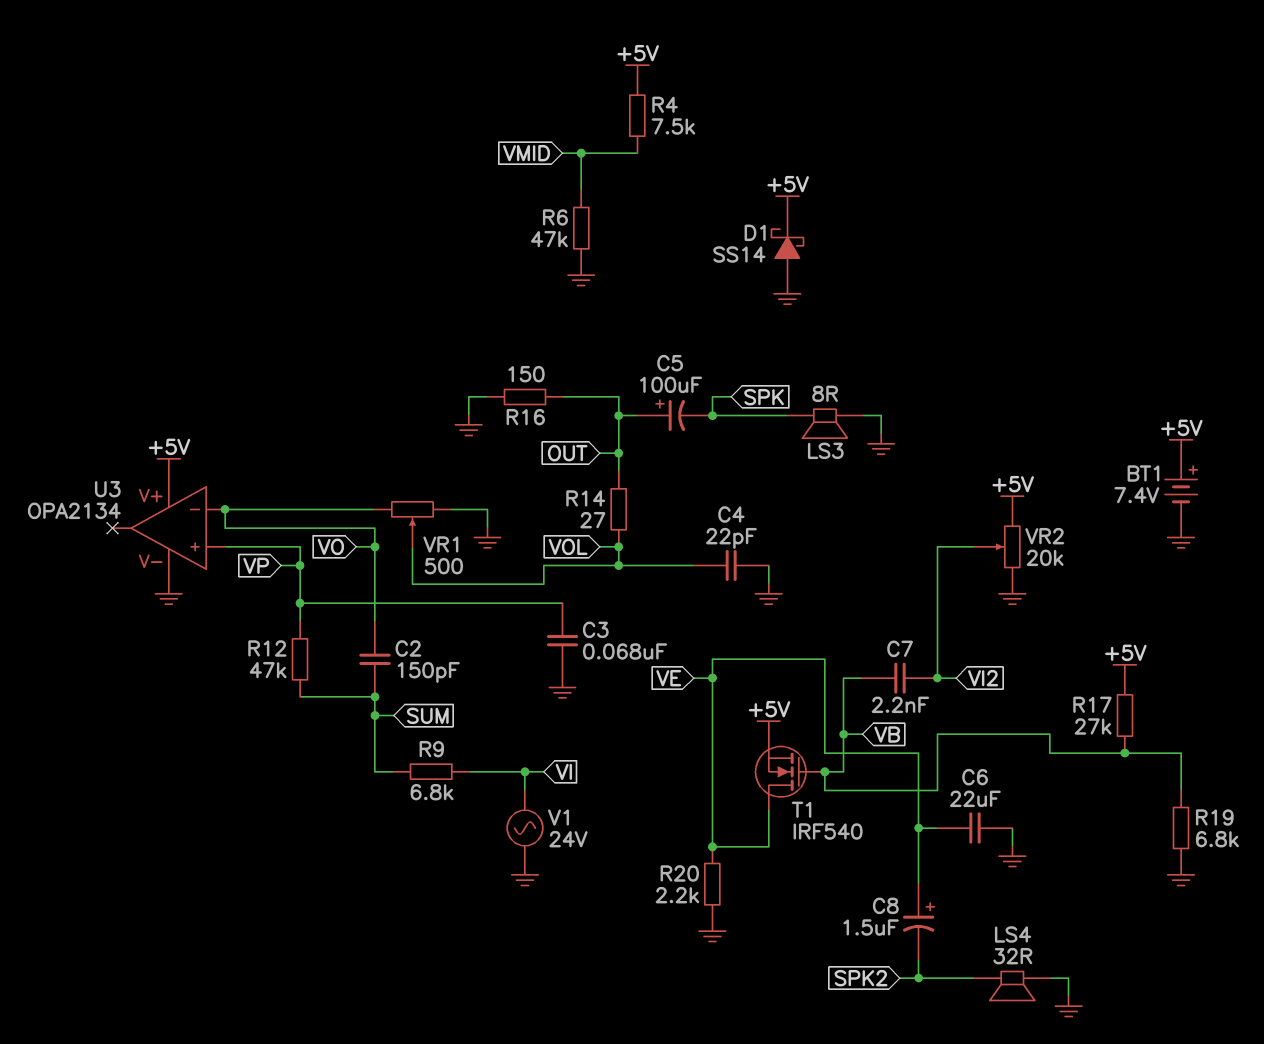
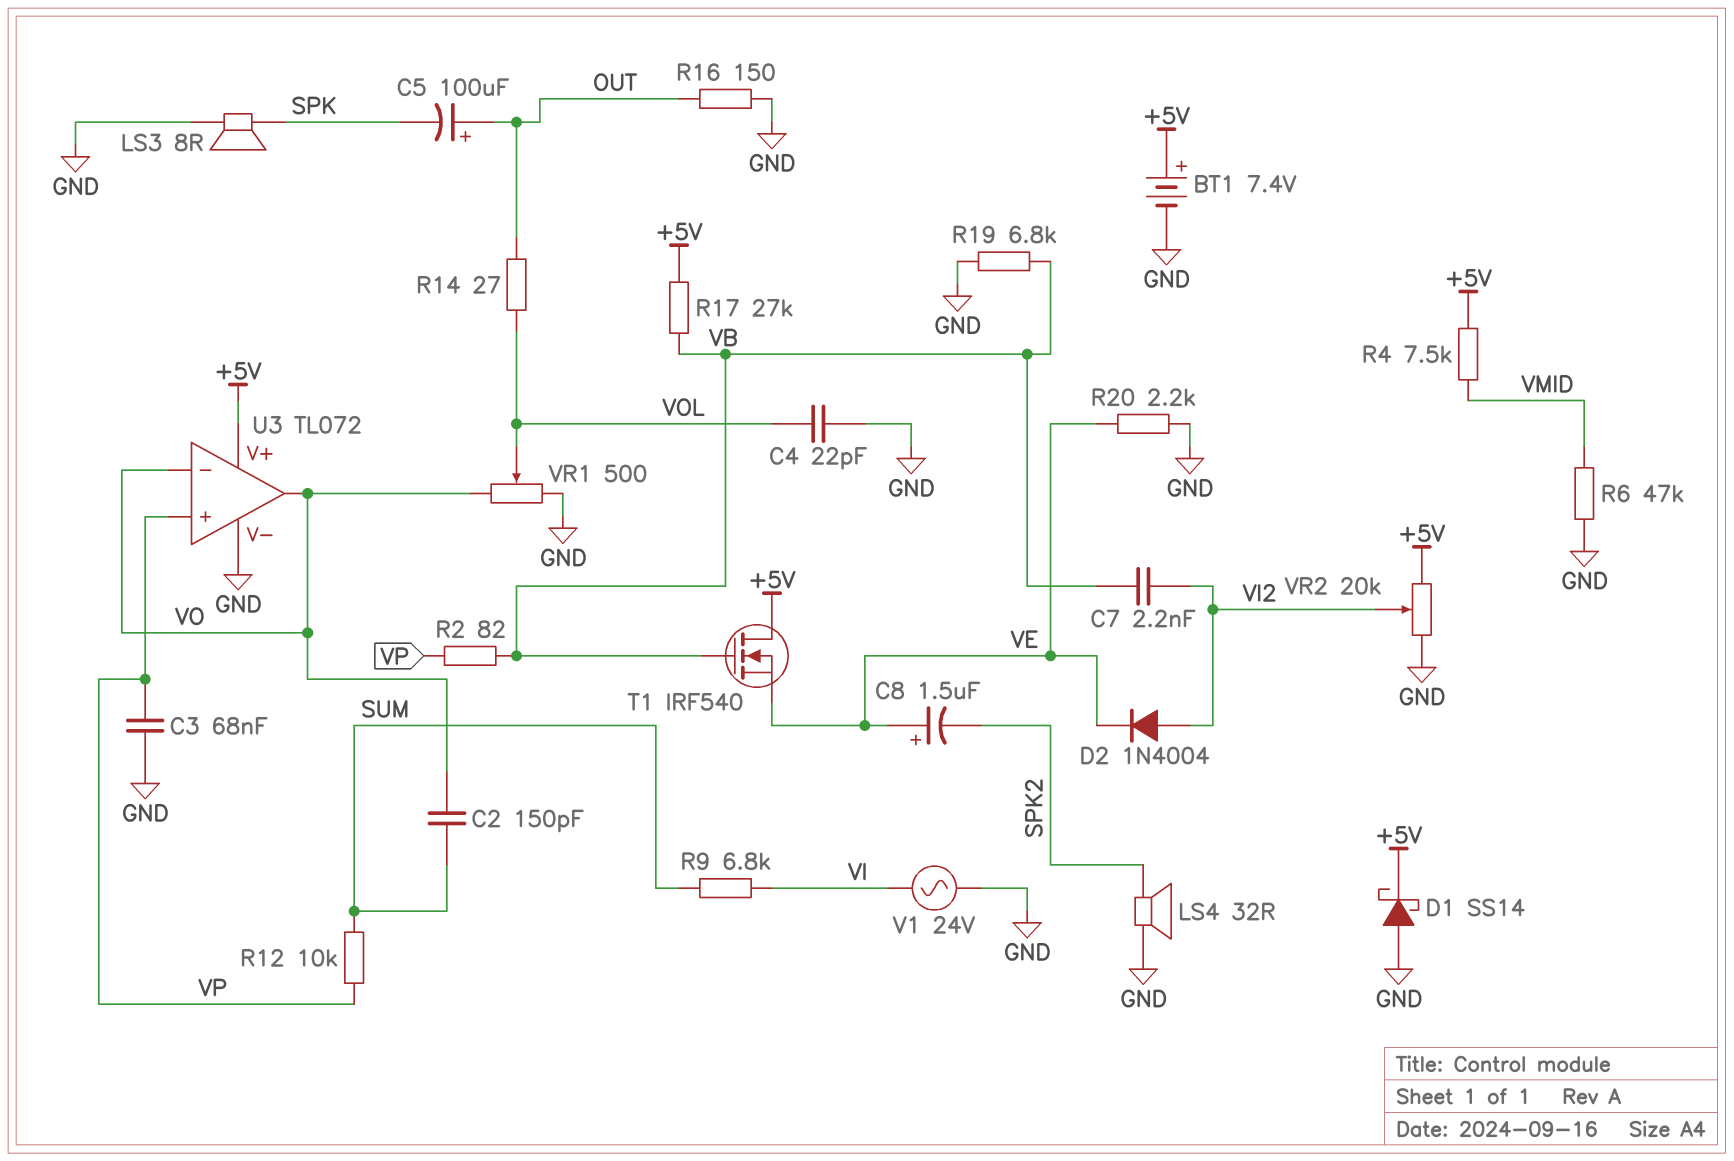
C6: 22uF (GND, VE) -> none
D2: none -> diode 1N4004 (A VI2, K VE)
R2: none -> 82 (VB, VP)
R12: 47k (SUM, VP) -> 10k (SUM, VP)
T1: NMOS IRF540 (G VB, D VE, S +5V) -> NMOS IRF540 (G VB, D +5V, S VE)
U3: OPA2134 -> TL072
U3 pin out: none -> VO

